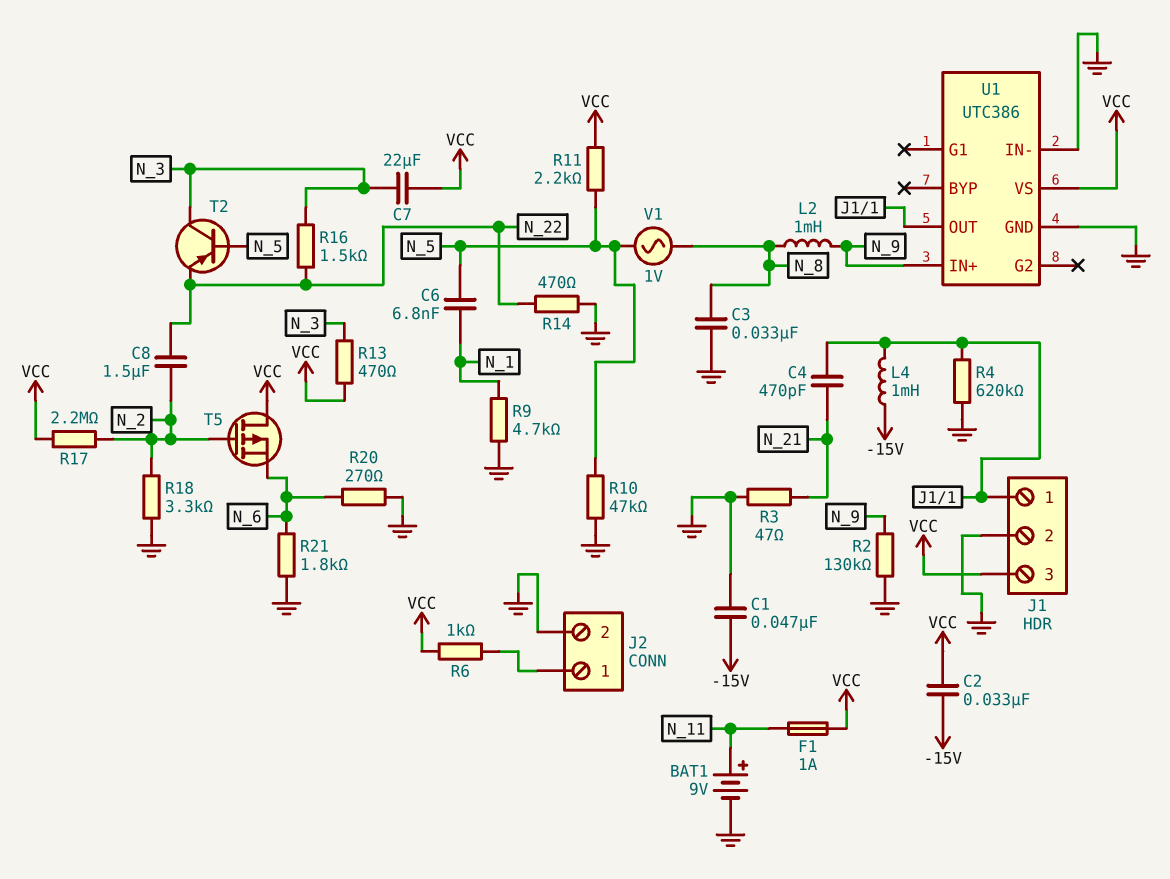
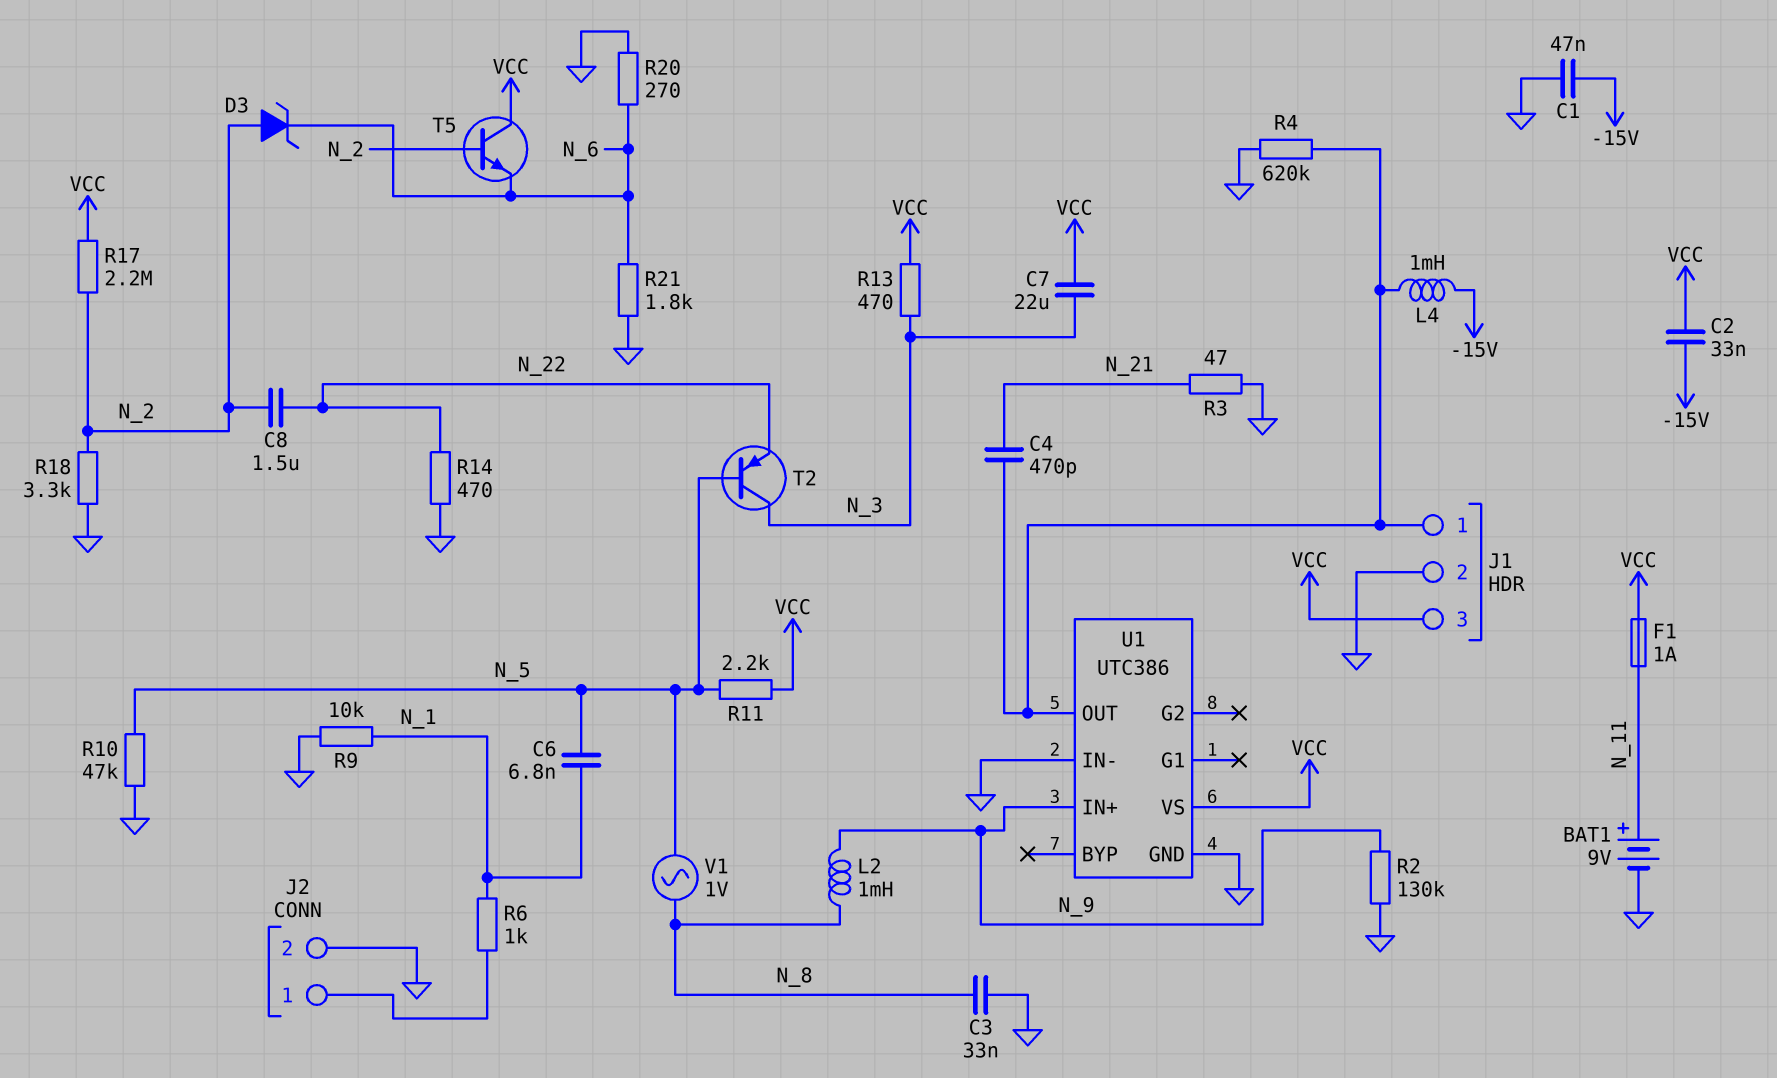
D3: none -> zener (A N_2, K N_6)
R6: 1k (J2/1, VCC) -> 1k (J2/1, N_1)
R9: 4.7k (GND, N_1) -> 10k (GND, N_1)
R16: 1.5k (N_3, N_22) -> none
T5: PMOS (G N_2, D VCC, S N_6) -> NPN (B N_2, C VCC, E N_6)

